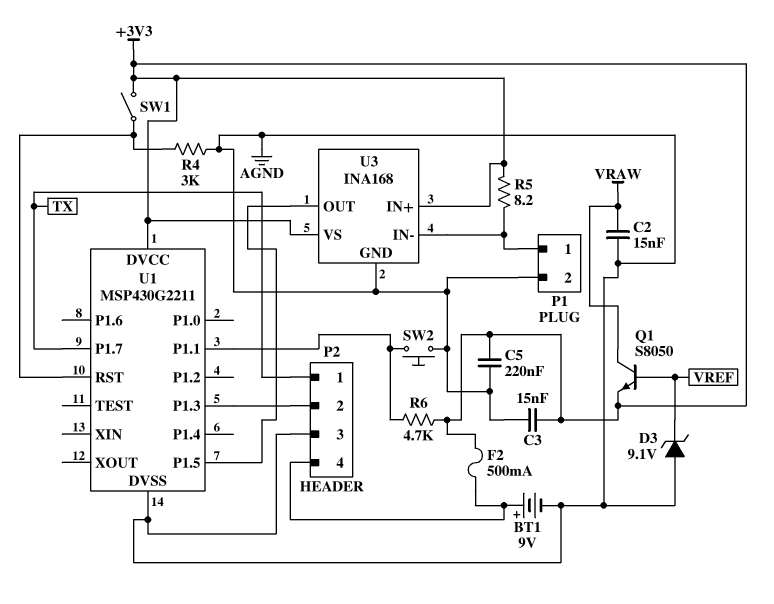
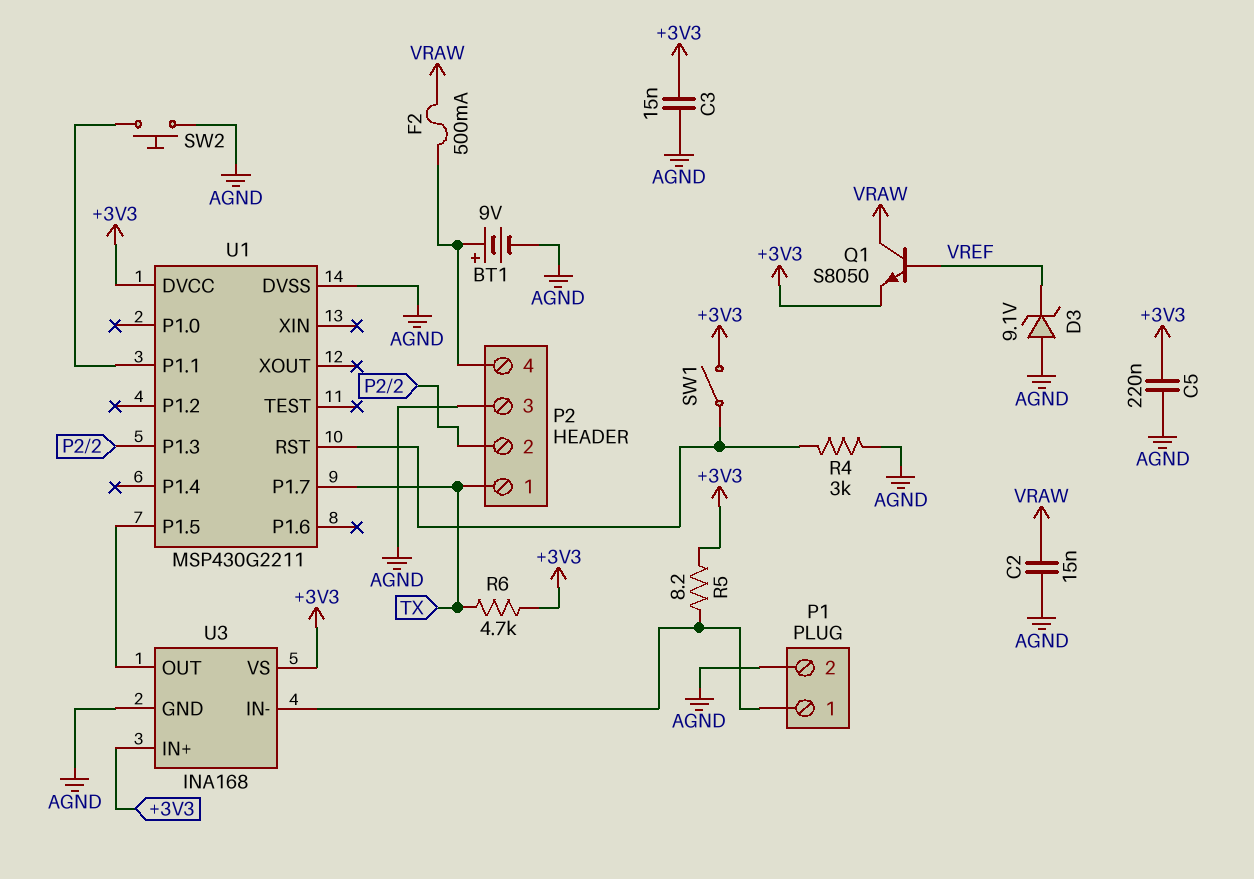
F2: 500mA (+3V3, P2/4) -> 500mA (P2/4, VRAW)
R6: 4.7k (+3V3, U1/P1.1) -> 4.7k (+3V3, TX)

